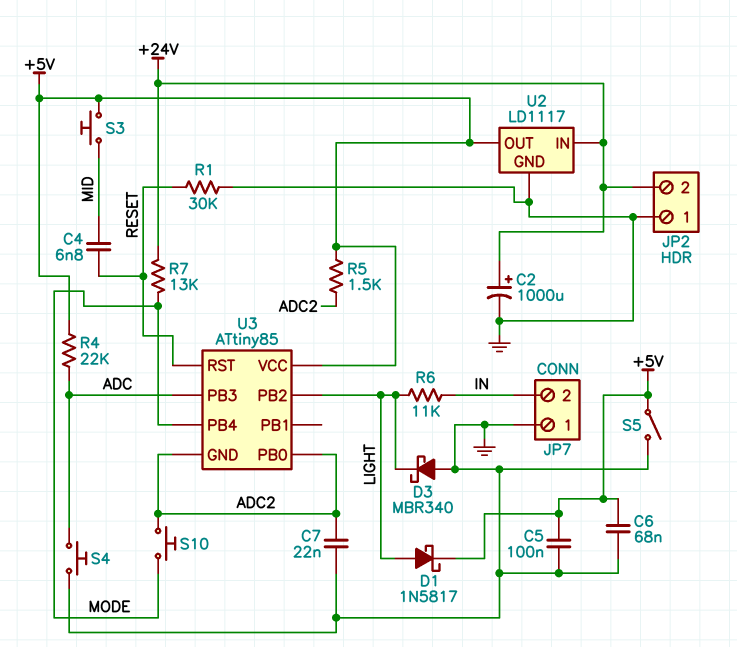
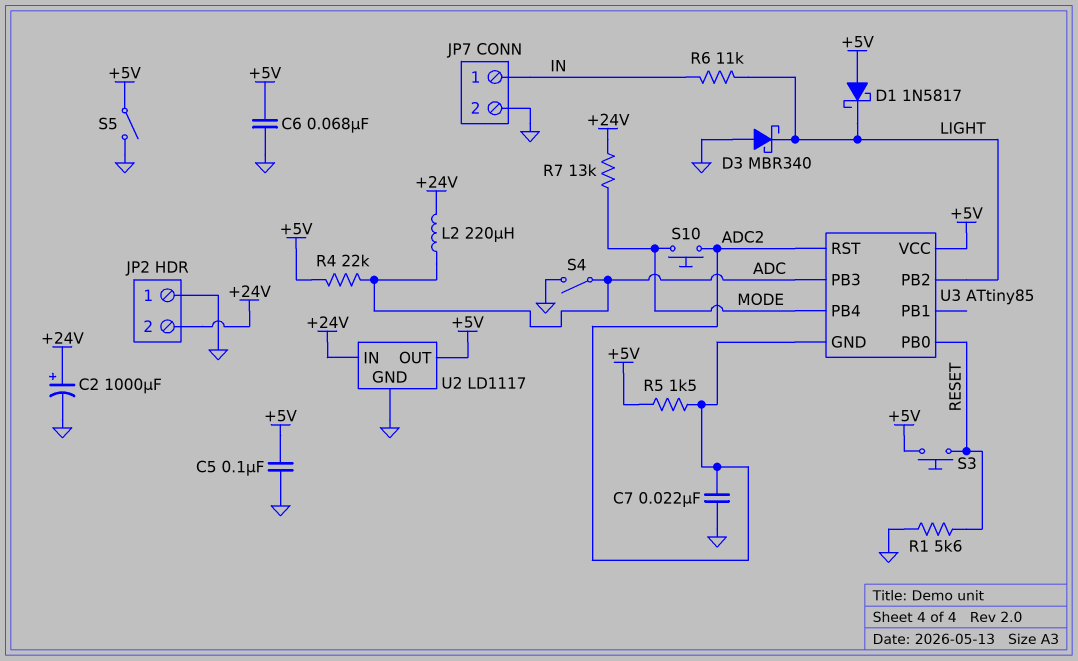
C4: 6.8nF (MID, RESET) -> none
D1: schottky 1N5817 (A LIGHT, K +5V) -> schottky 1N5817 (A +5V, K LIGHT)
JP7 pin 1: GND -> IN
JP7 pin 2: IN -> GND
L2: none -> 220uH (+24V, ADC)
R1: 30k (GND, RESET) -> 5.6k (GND, RESET)
S3: button (+5V, MID) -> button (+5V, RESET)
S4: button (ADC, GND) -> switch (ADC, GND)
U3 pin PB0: ADC2 -> RESET
U3 pin RST: RESET -> ADC2

